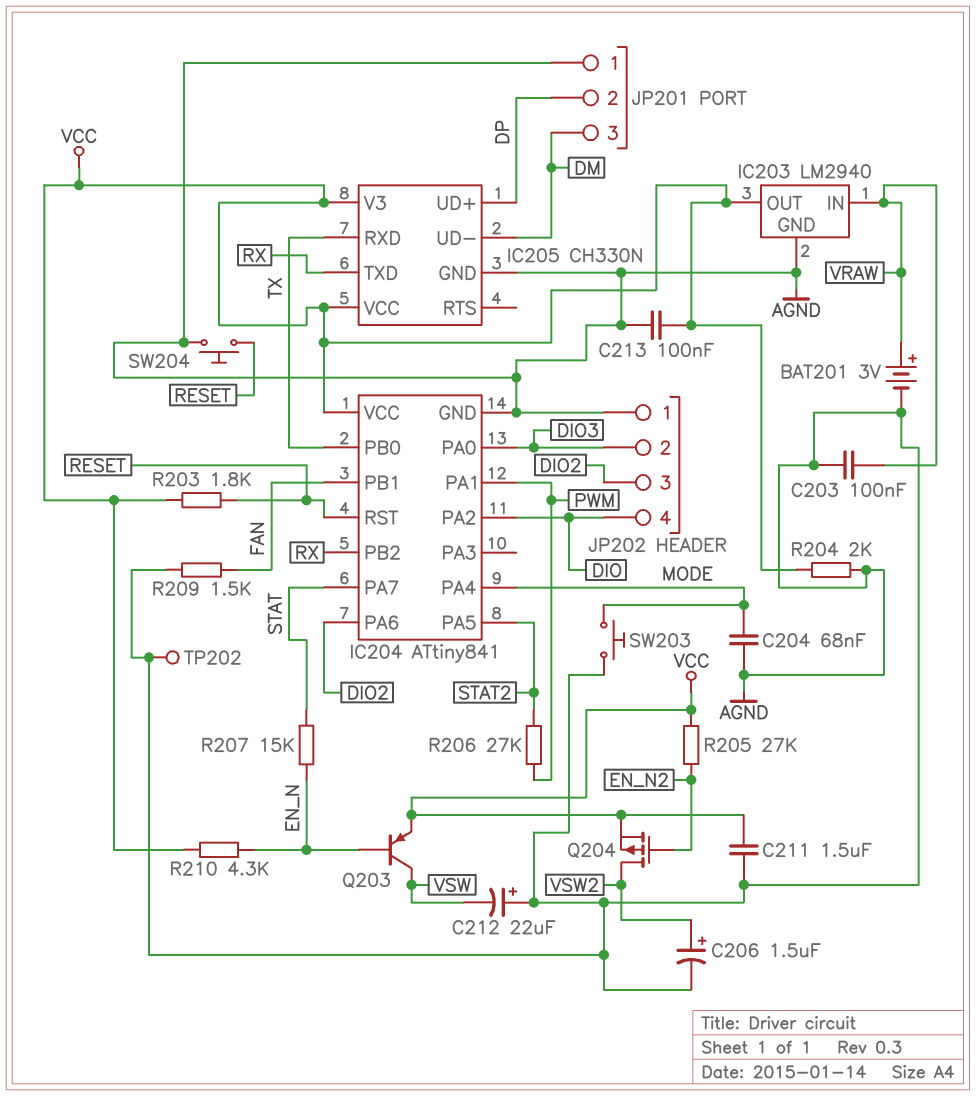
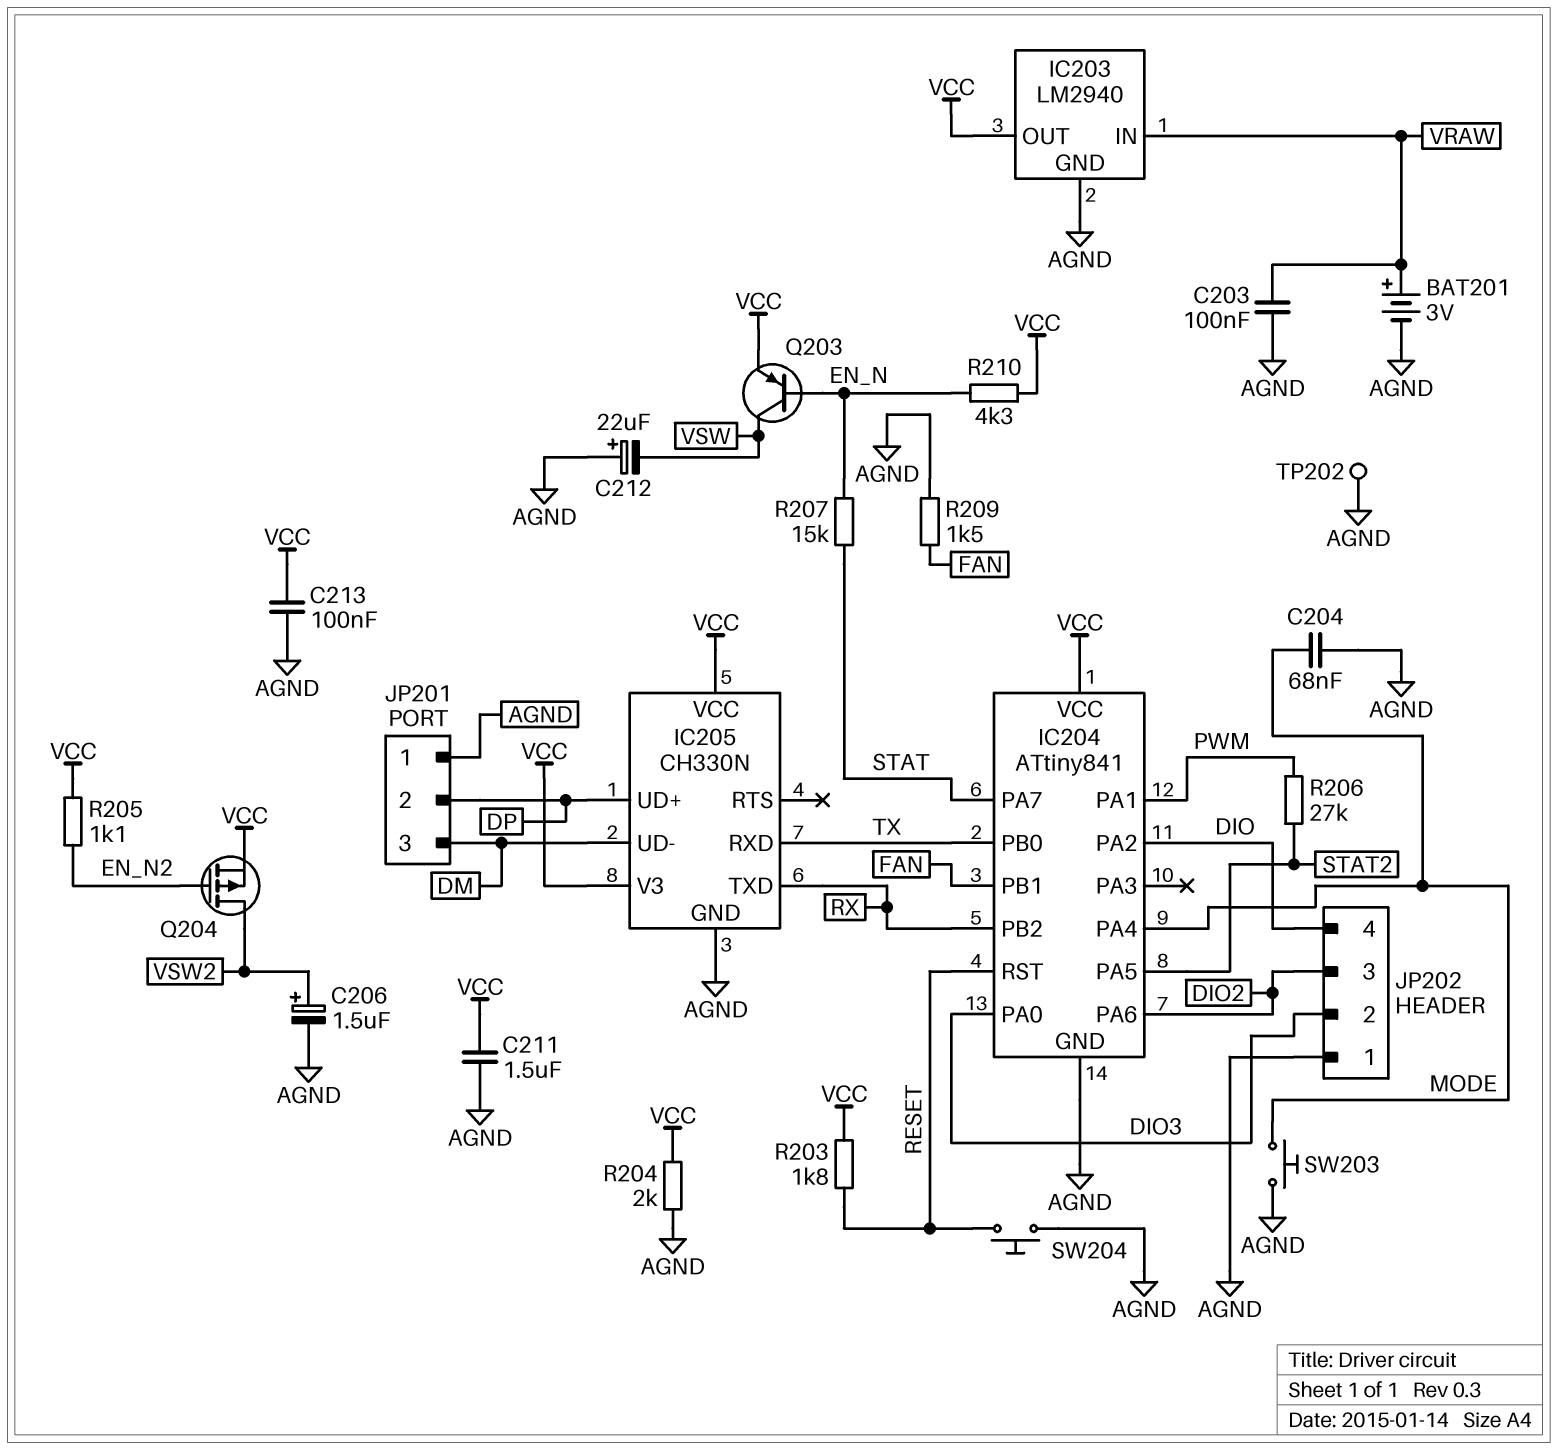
R205: 27k (EN_N2, VCC) -> 1.1k (EN_N2, VCC)

